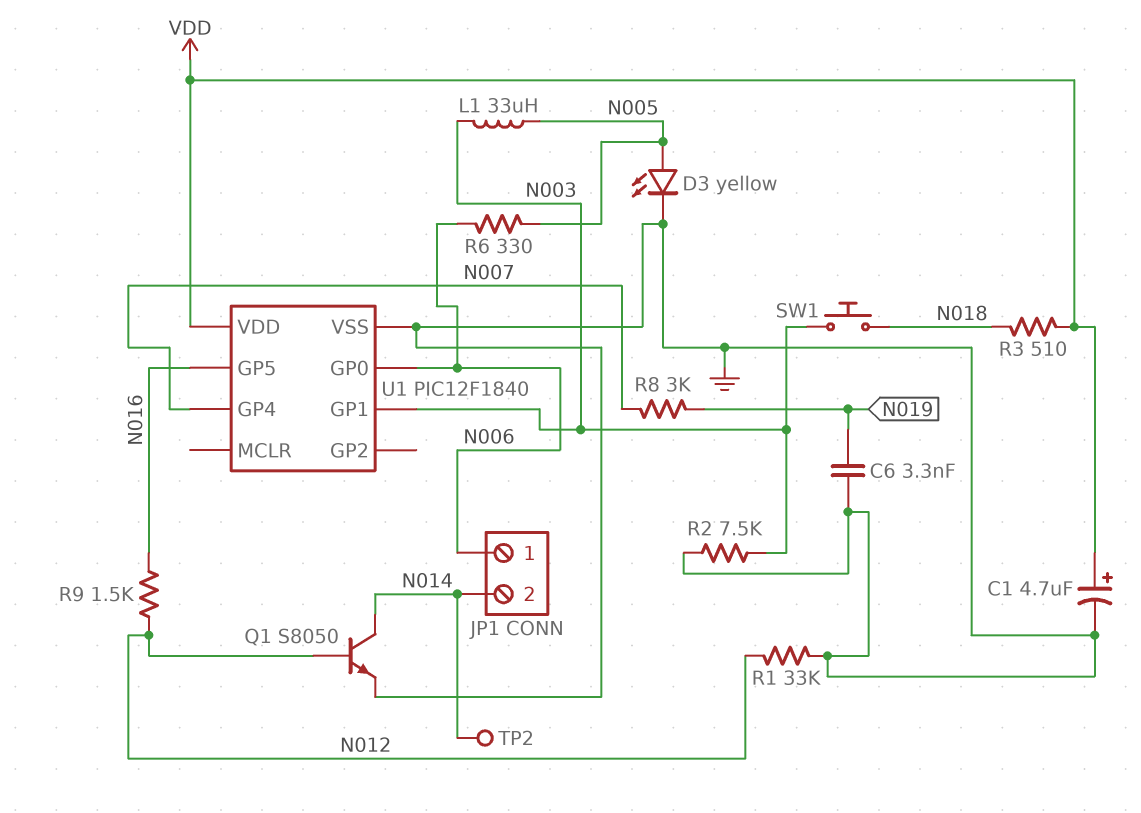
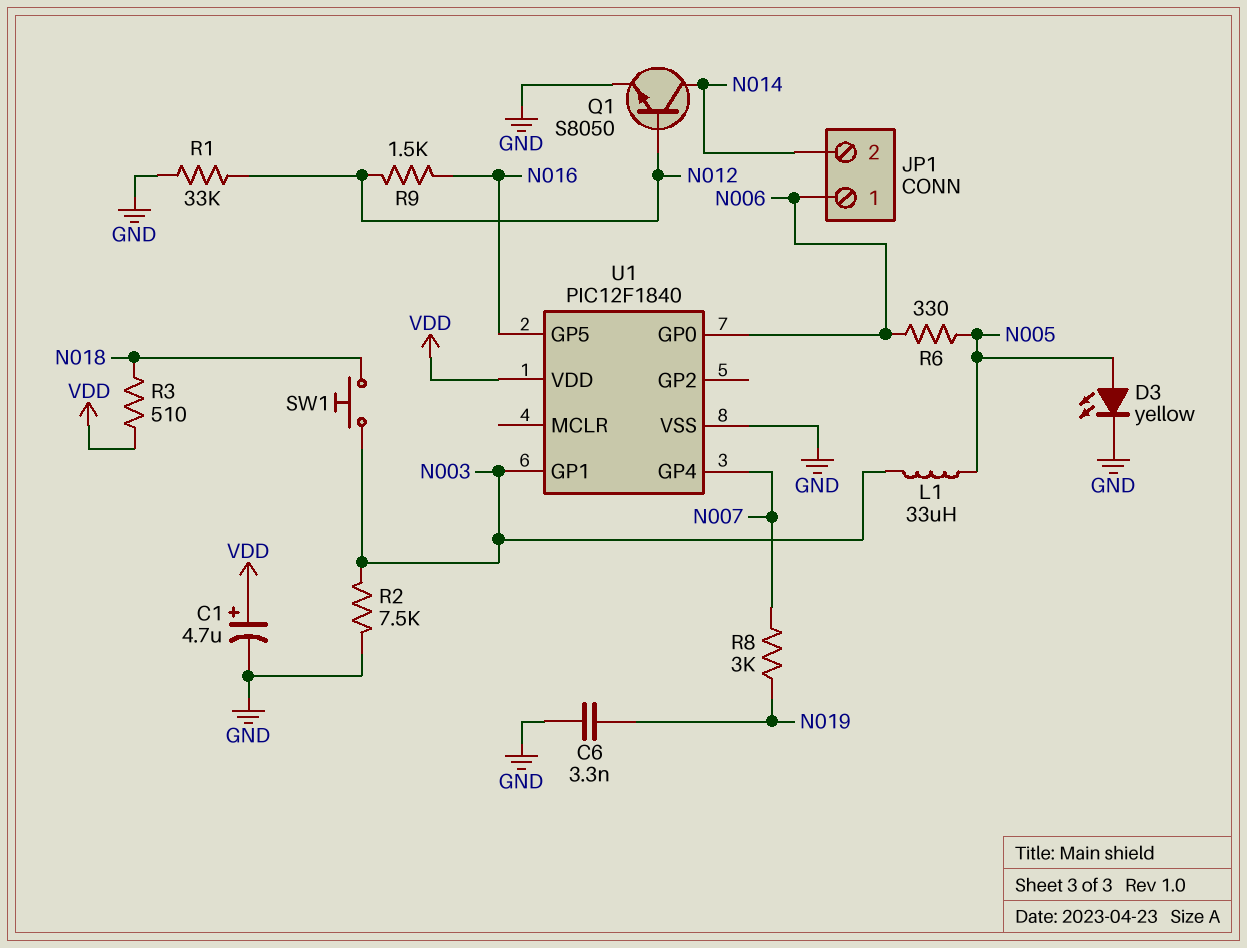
TP2: test point (N014) -> none

